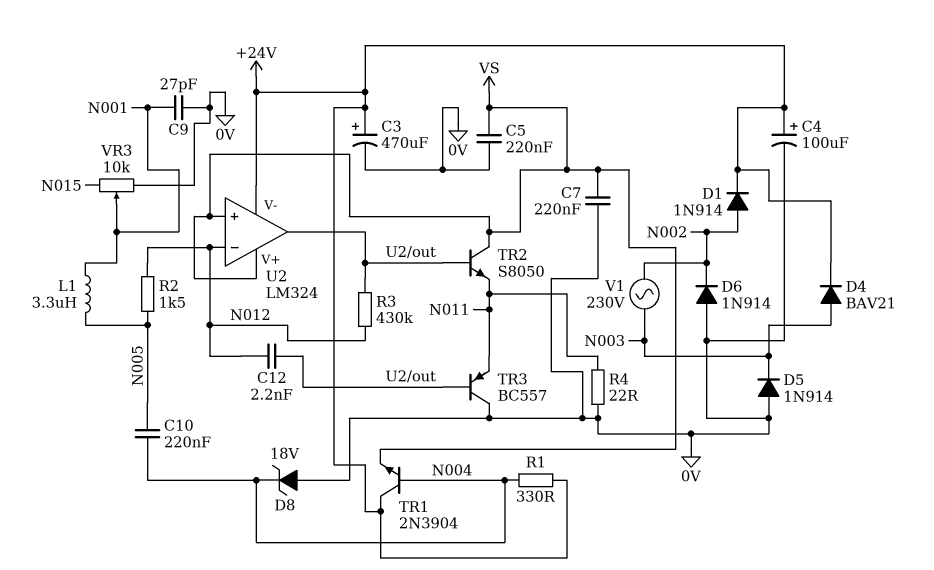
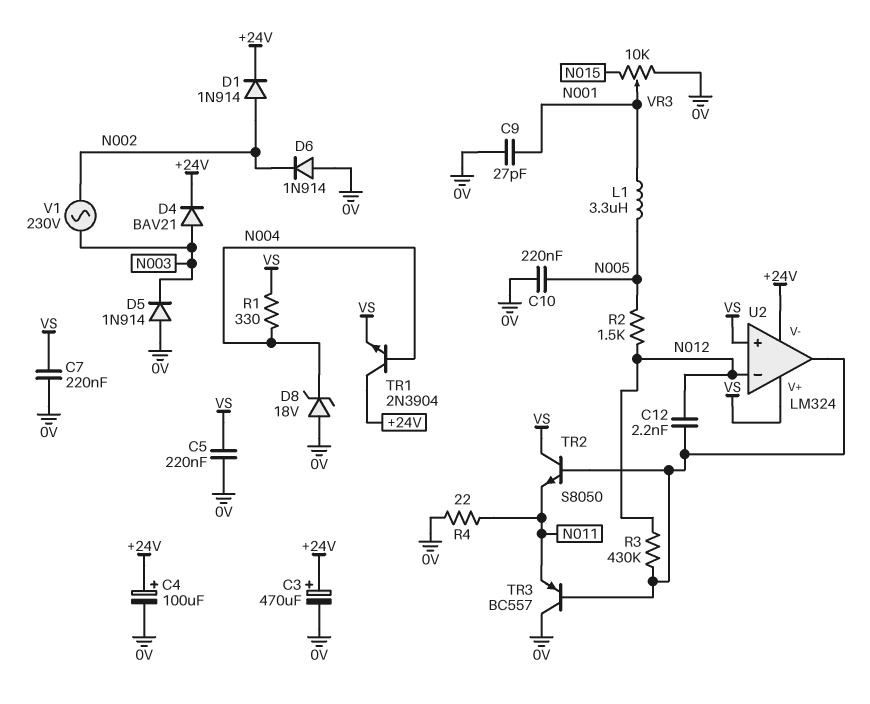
C10: 220nF (N004, N005) -> 220nF (0V, N005)
R1: 330 (+24V, N004) -> 330 (N004, VS)

